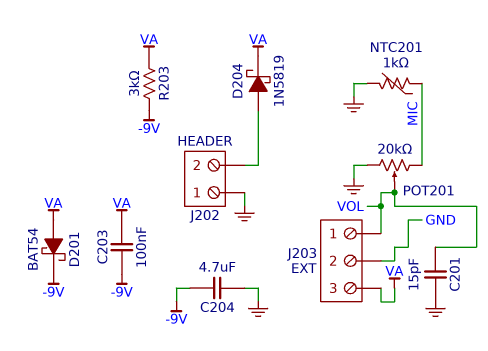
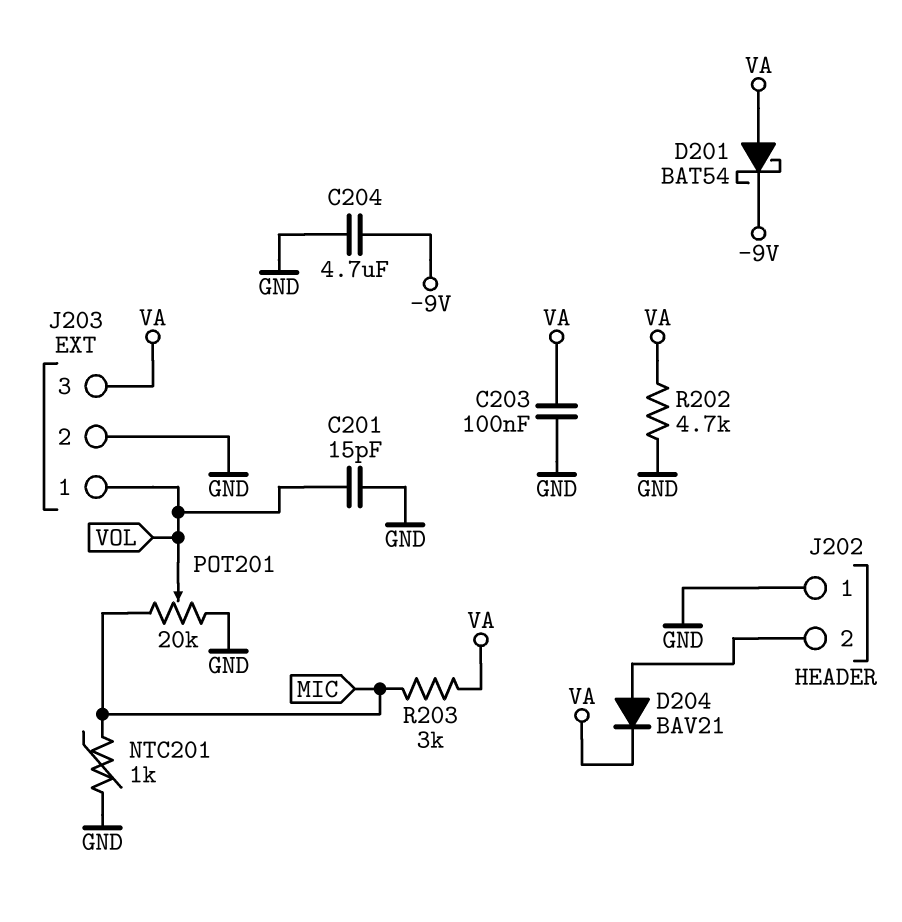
C203: 100nF (-9V, VA) -> 100nF (GND, VA)
D204: schottky 1N5819 (A J202/2, K VA) -> diode BAV21 (A J202/2, K VA)
R202: none -> 4.7k (GND, VA)
R203: 3k (-9V, VA) -> 3k (MIC, VA)

